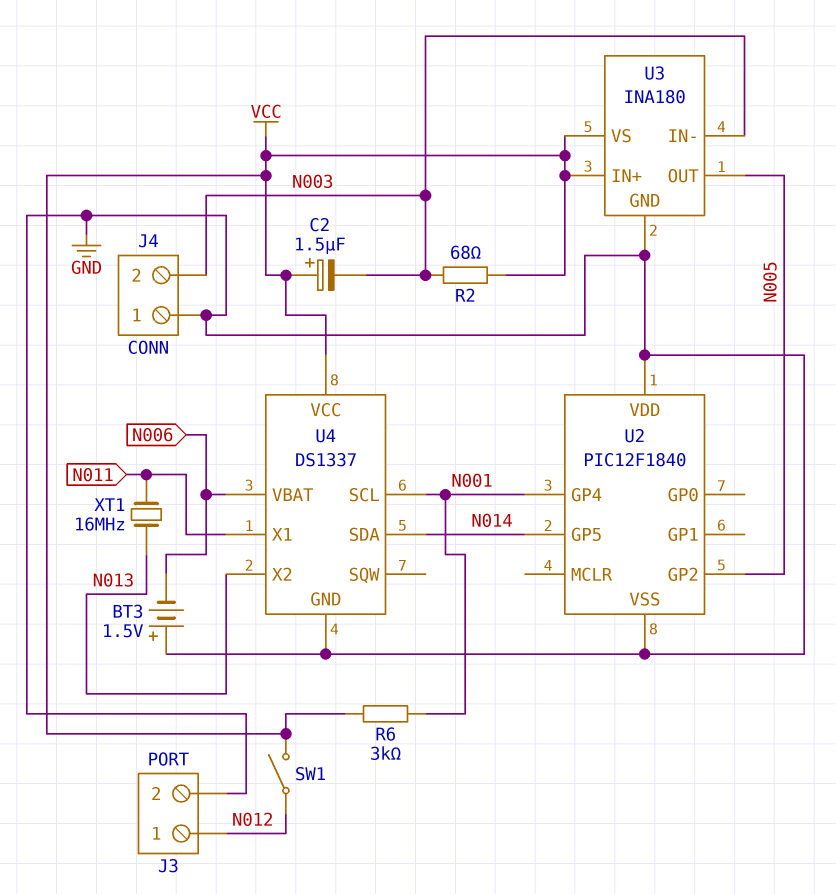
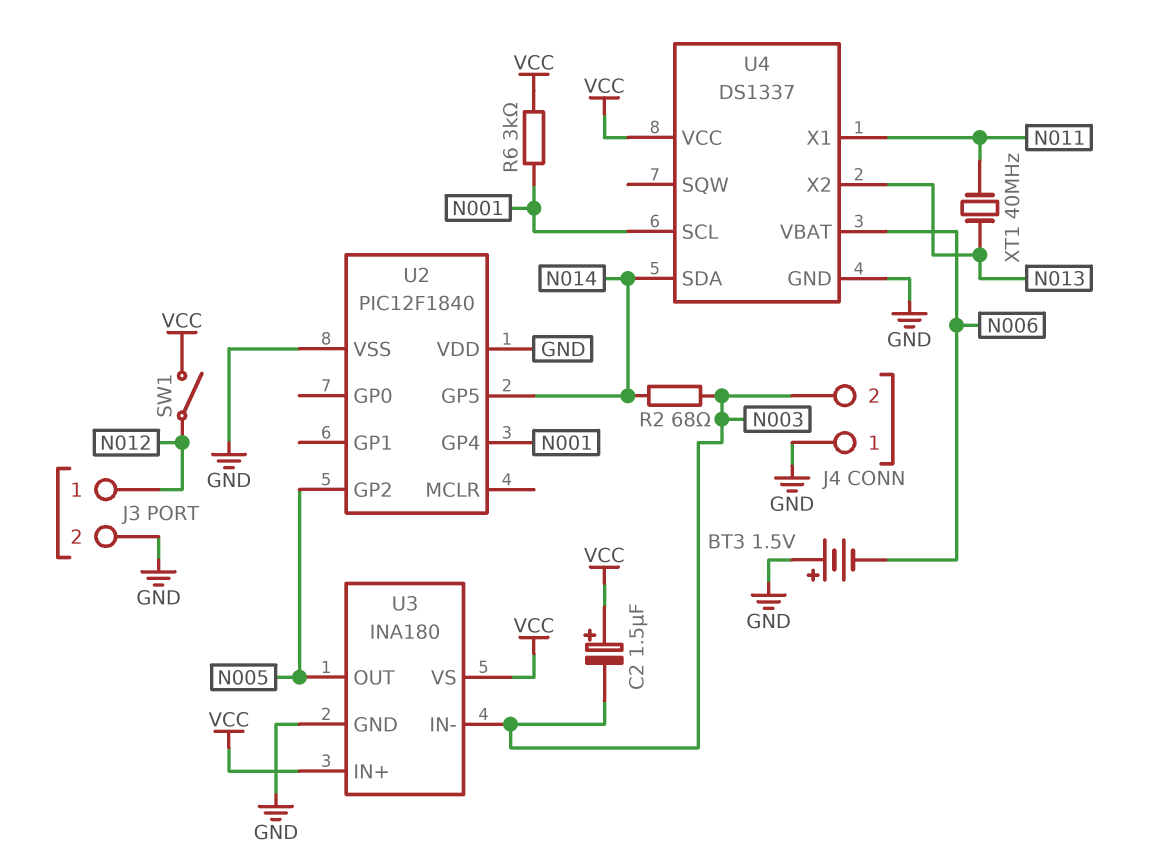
R2: 68 (N003, VCC) -> 68 (N003, N014)
XT1: 16MHz (N011, N013) -> 40MHz (N011, N013)

